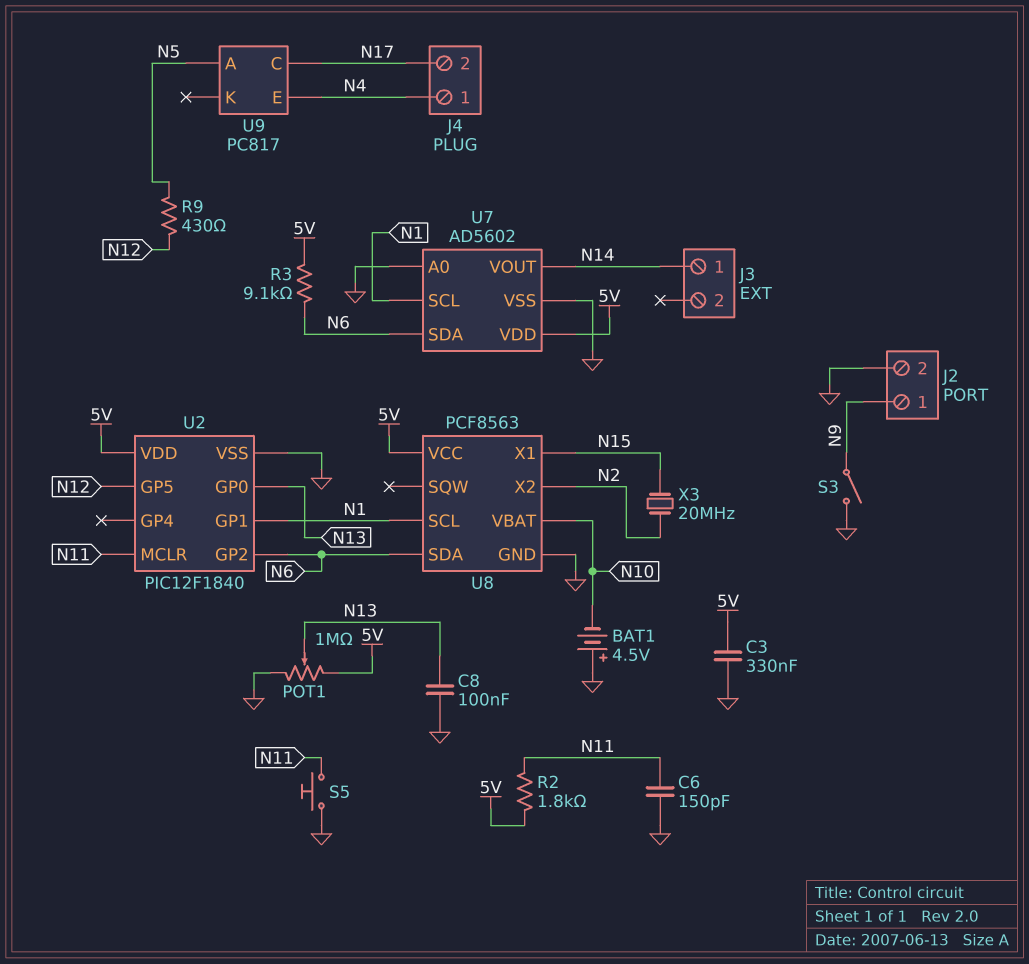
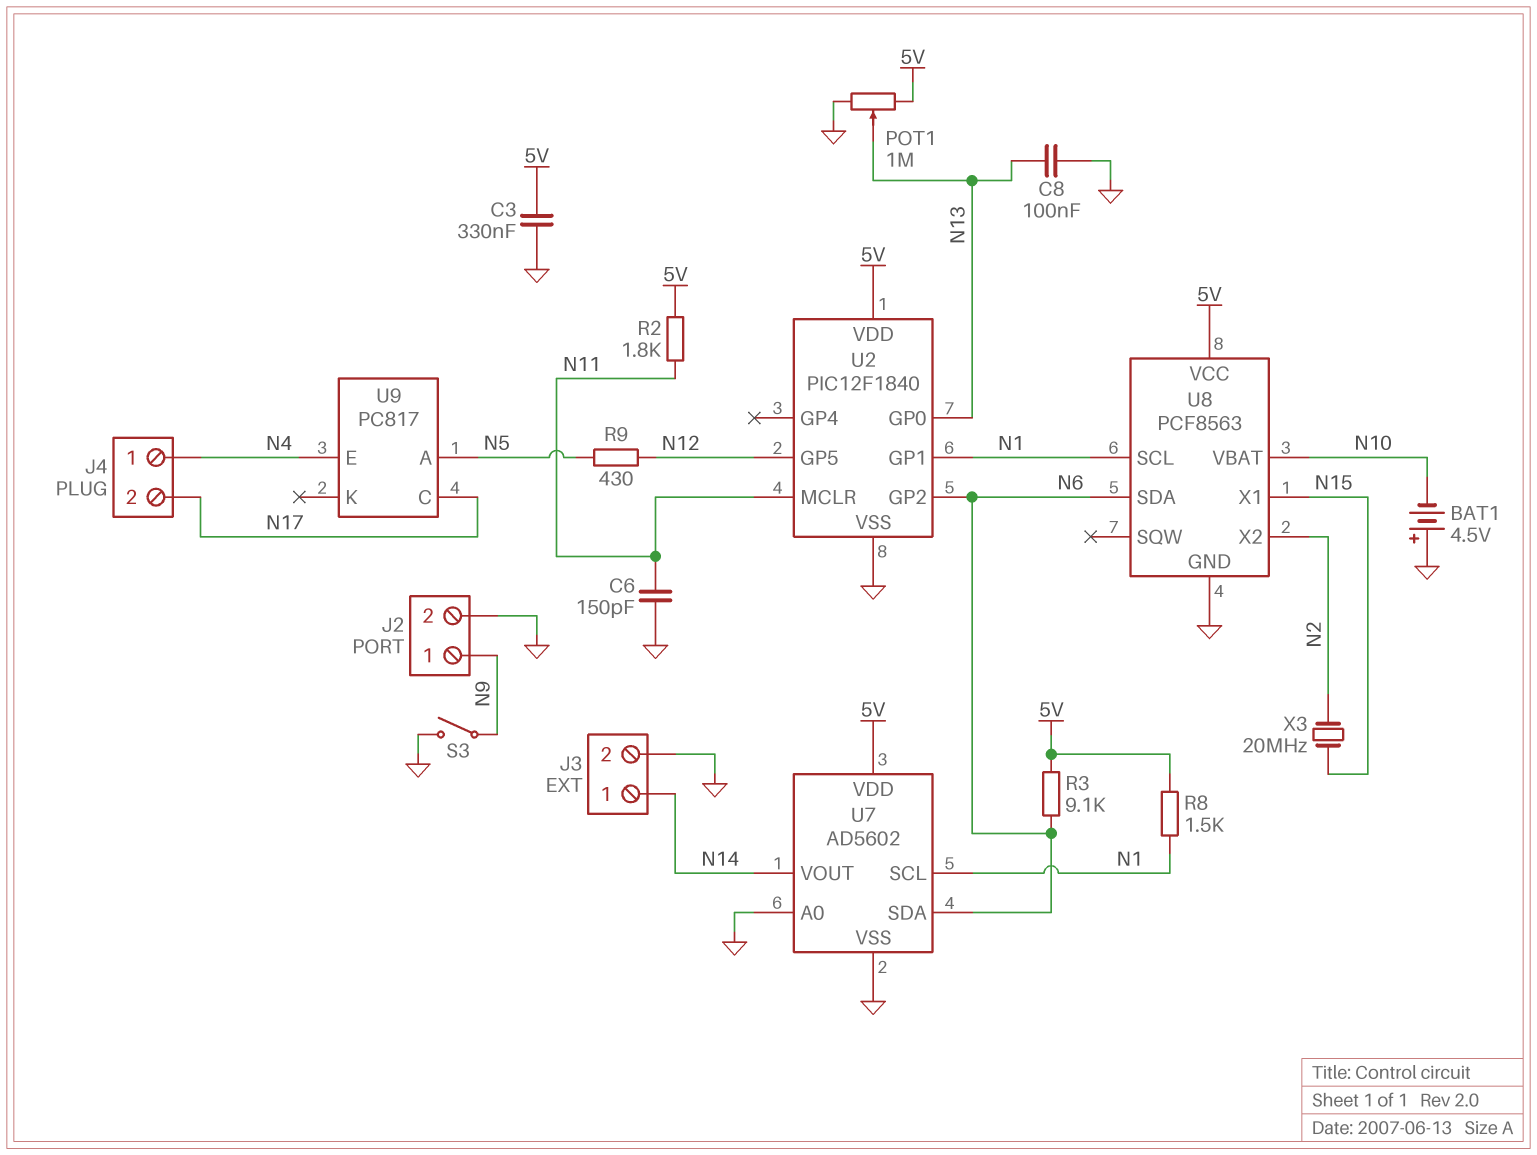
J3 pin 2: none -> GND
R8: none -> 1.5k (5V, N1)
S5: button (GND, N11) -> none

